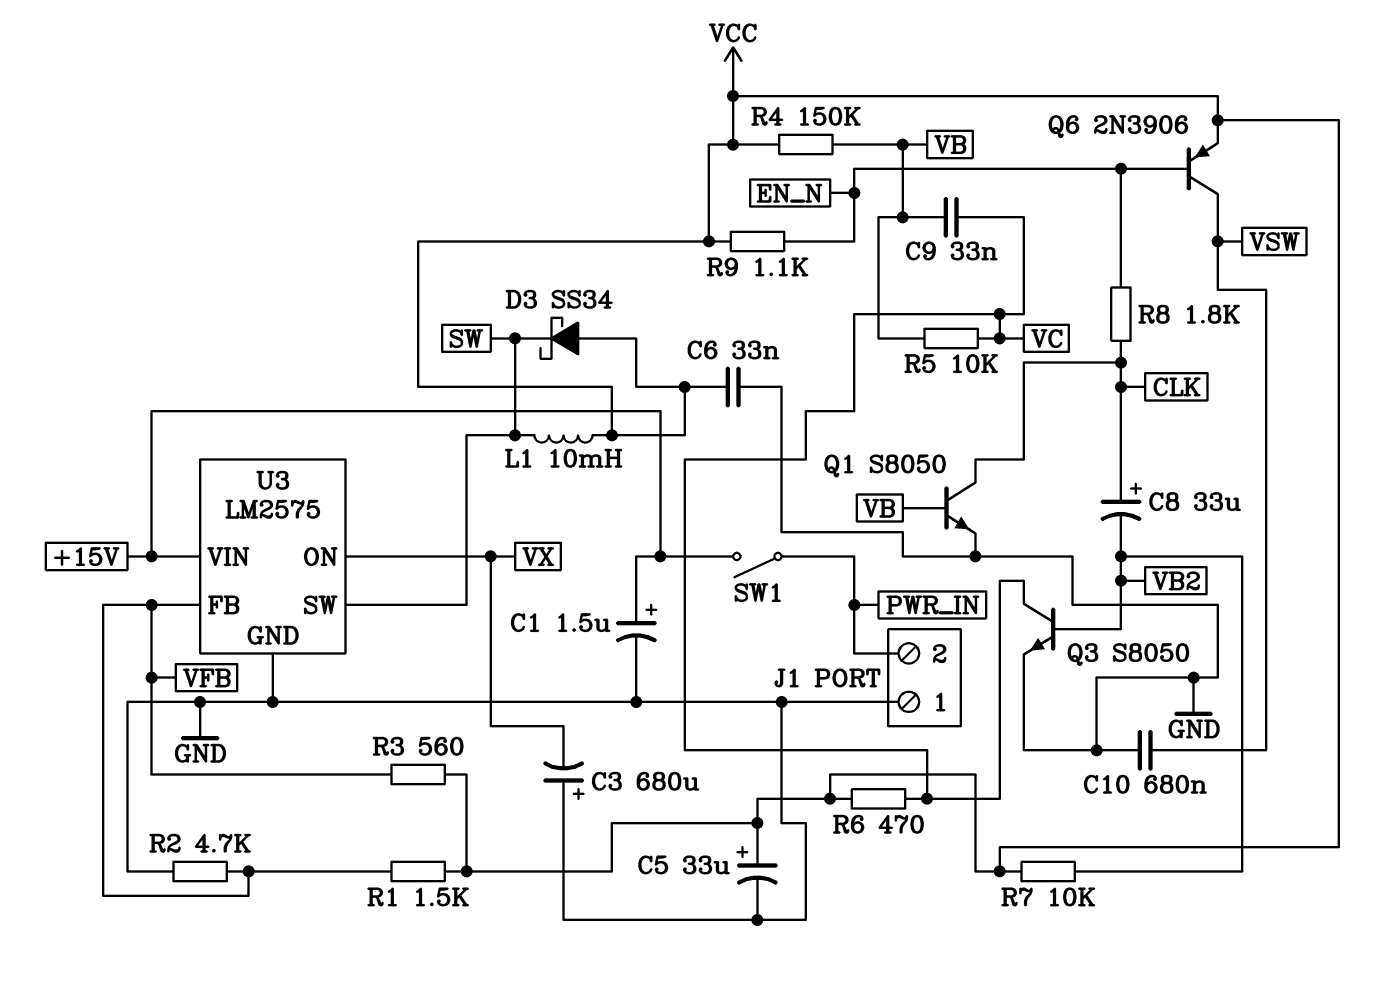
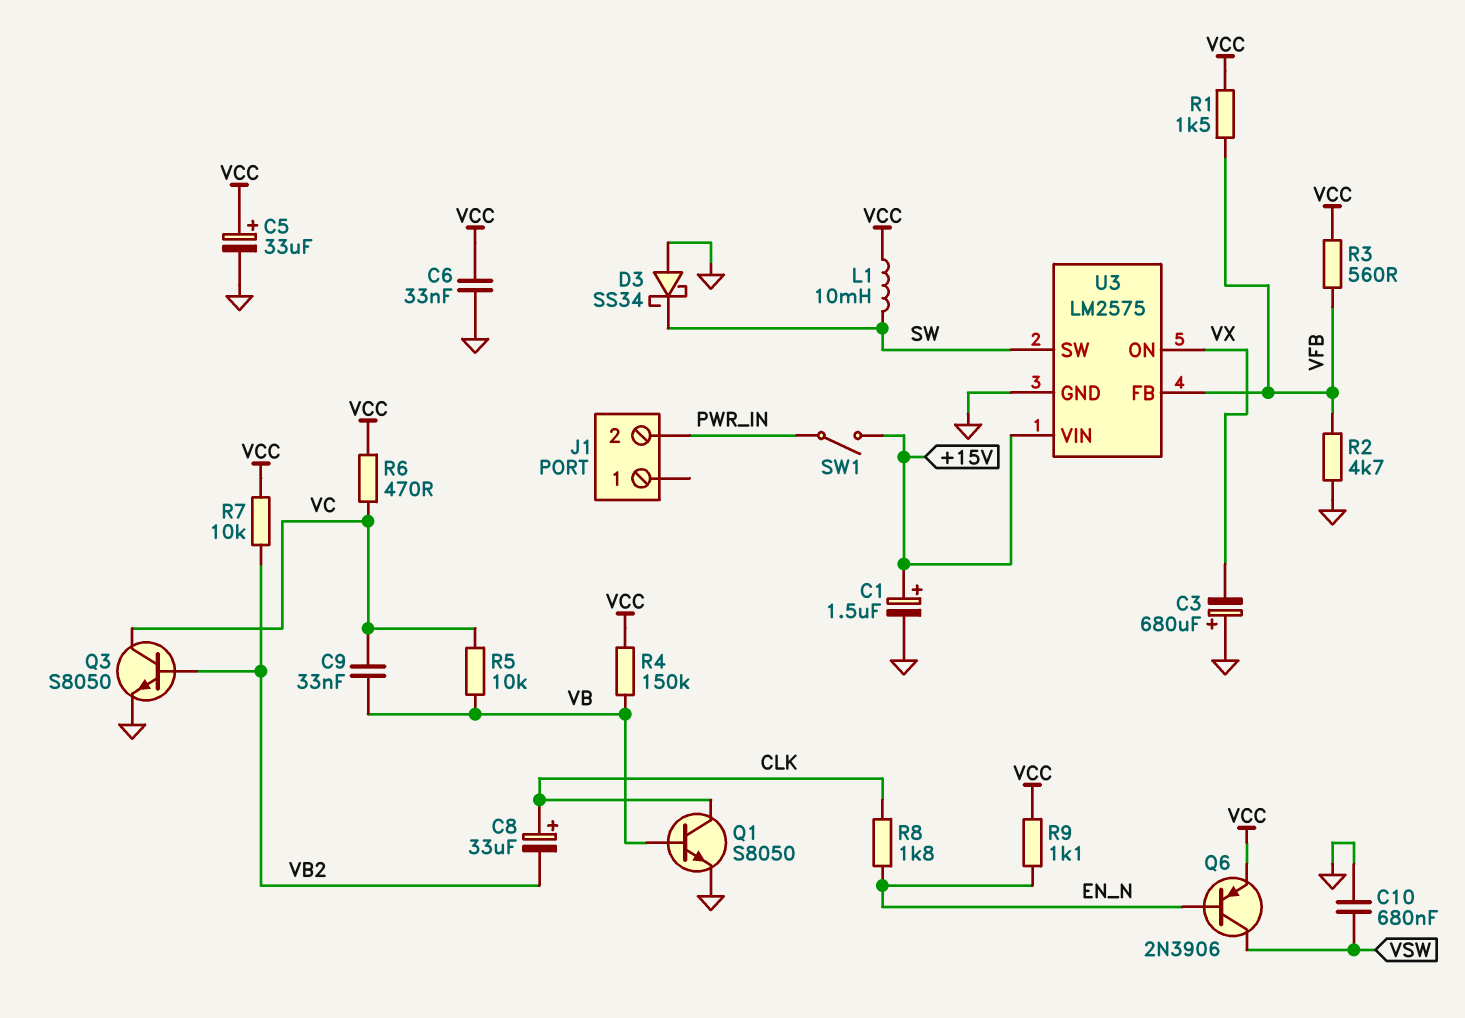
D3: schottky SS34 (A VCC, K SW) -> schottky SS34 (A GND, K SW)
J1 pin 1: GND -> none

